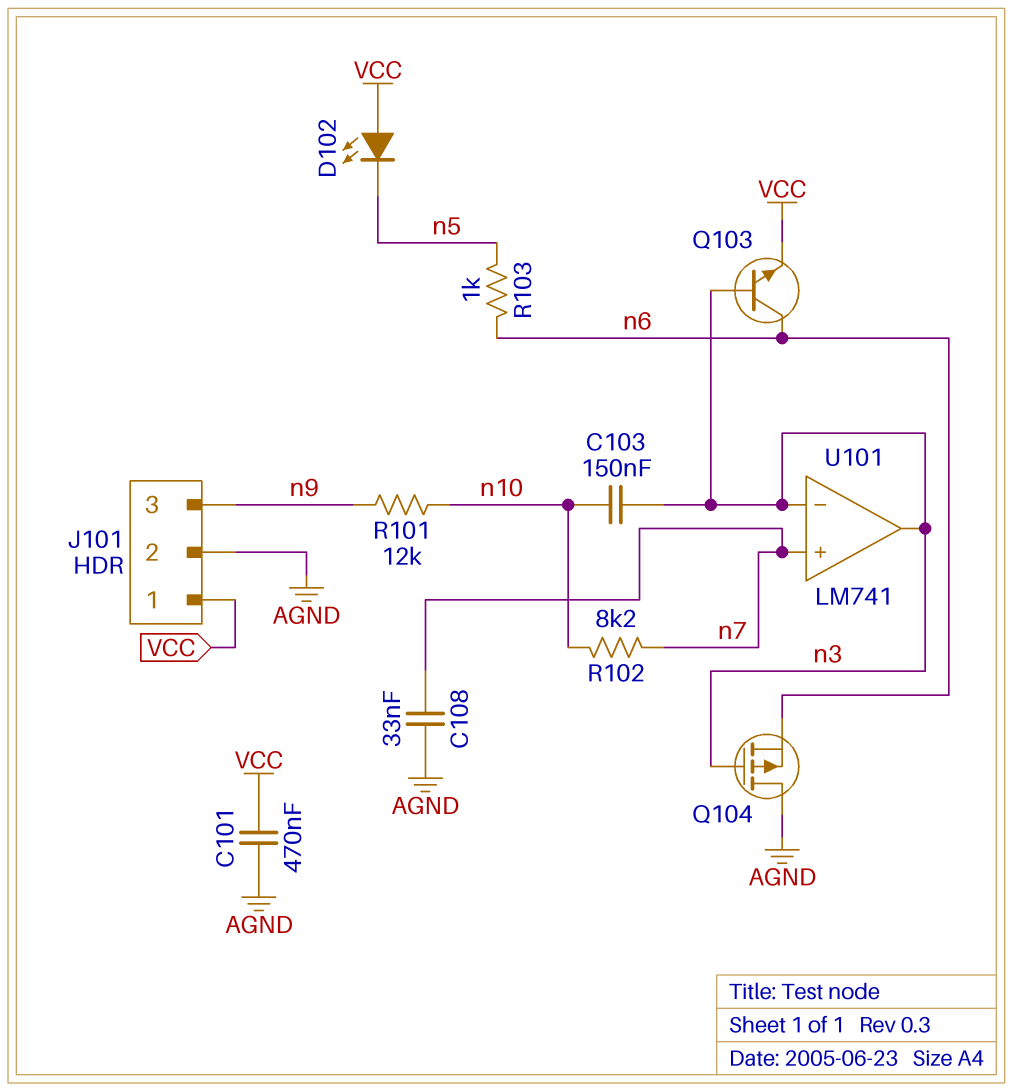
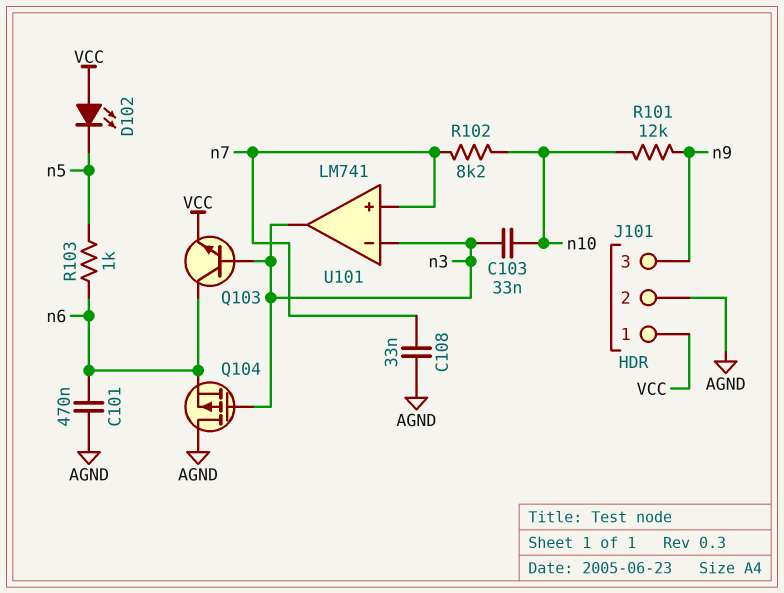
C101: 470nF (AGND, VCC) -> 470nF (AGND, n6)
C103: 150nF (n3, n10) -> 33nF (n3, n10)

